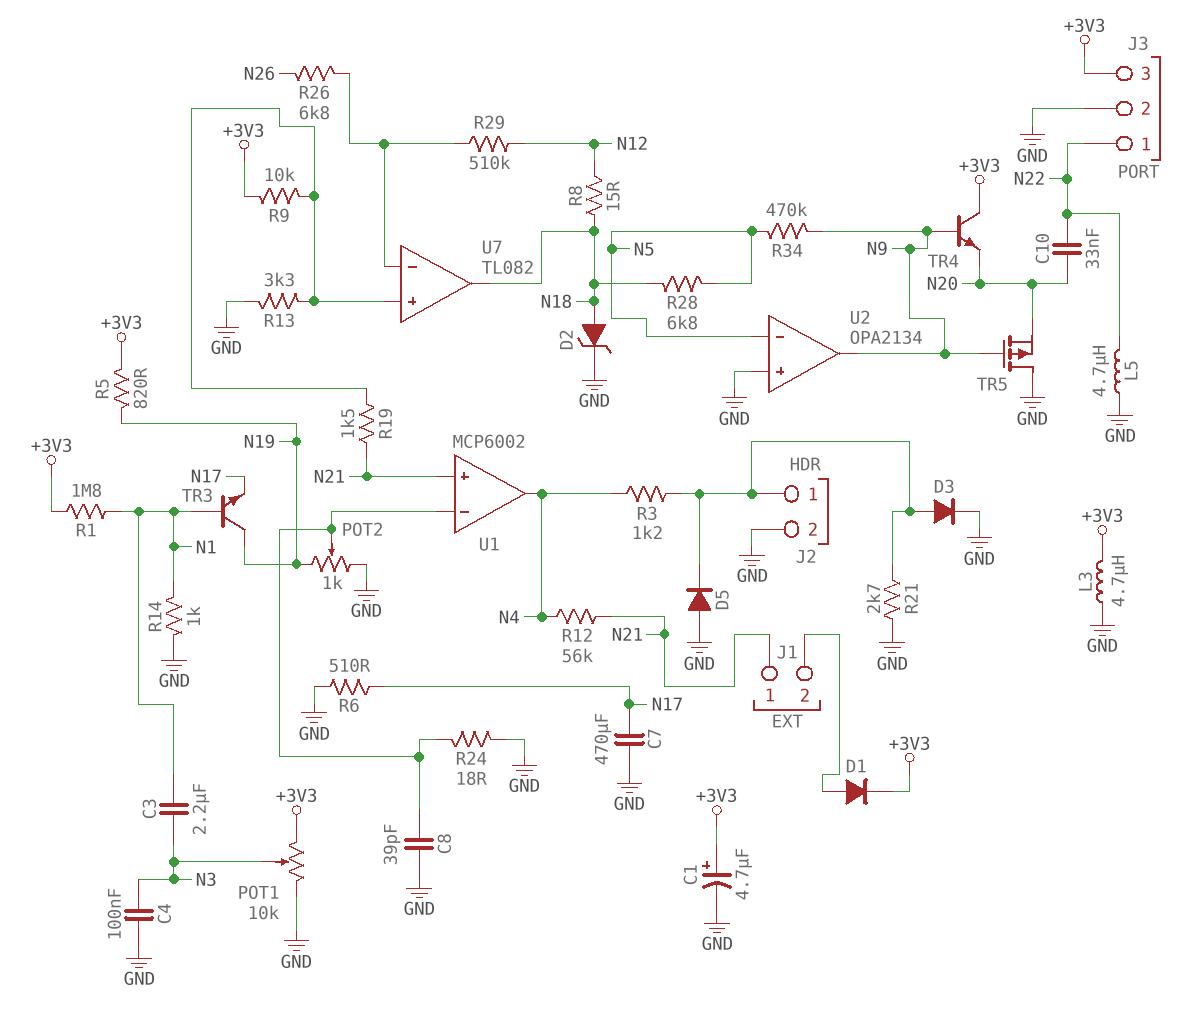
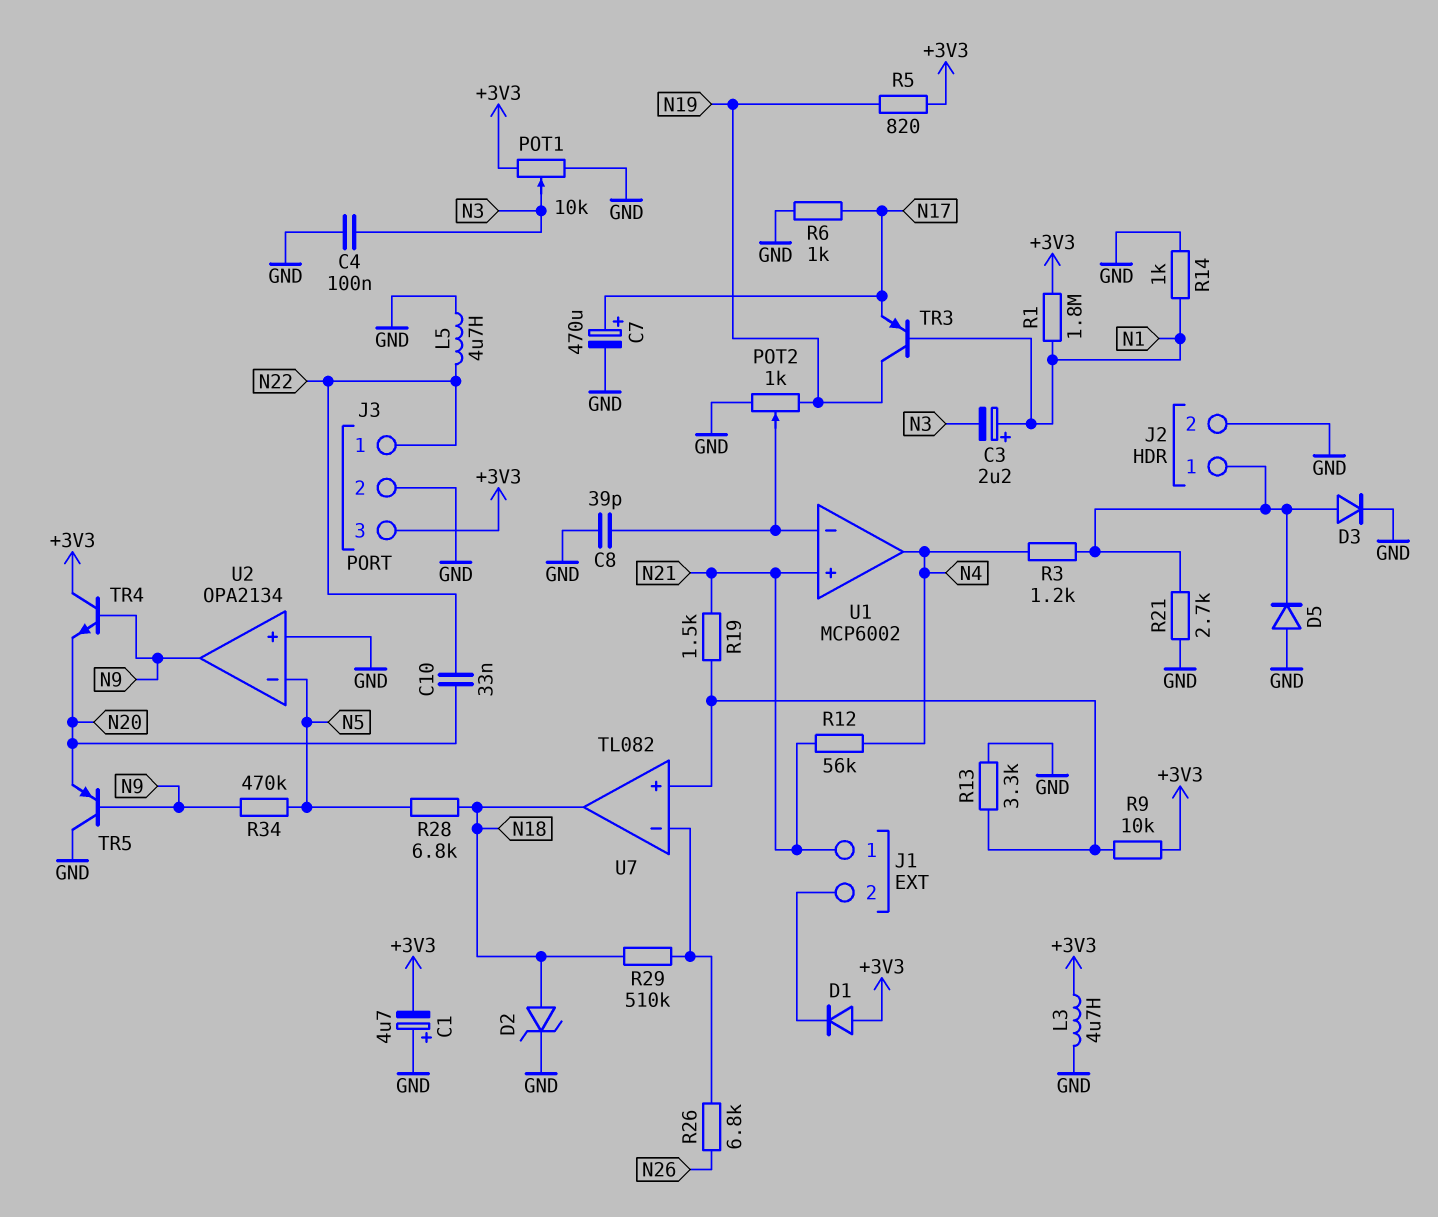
C1: 4.7uF (plus +3V3, minus GND) -> 4.7uF (plus GND, minus +3V3)
C3: 2.2uF (N1, N3) -> 2.2uF (plus N1, minus N3)
C7: 470uF (GND, N17) -> 470uF (plus N17, minus GND)
D1: diode (A J1/2, K +3V3) -> diode (A +3V3, K J1/2)
R6: 510 (GND, N17) -> 1k (GND, N17)
R8: 15 (N12, N18) -> none
R24: 18 (GND, U1/in-) -> none
R29: 510k (N12, U7/in-) -> 510k (N18, U7/in-)
TR3: NPN (B N1, C N19, E N17) -> PNP (B N1, C N19, E N17)
TR5: PMOS (G N9, D GND, S N20) -> PNP (B N9, C GND, E N20)

